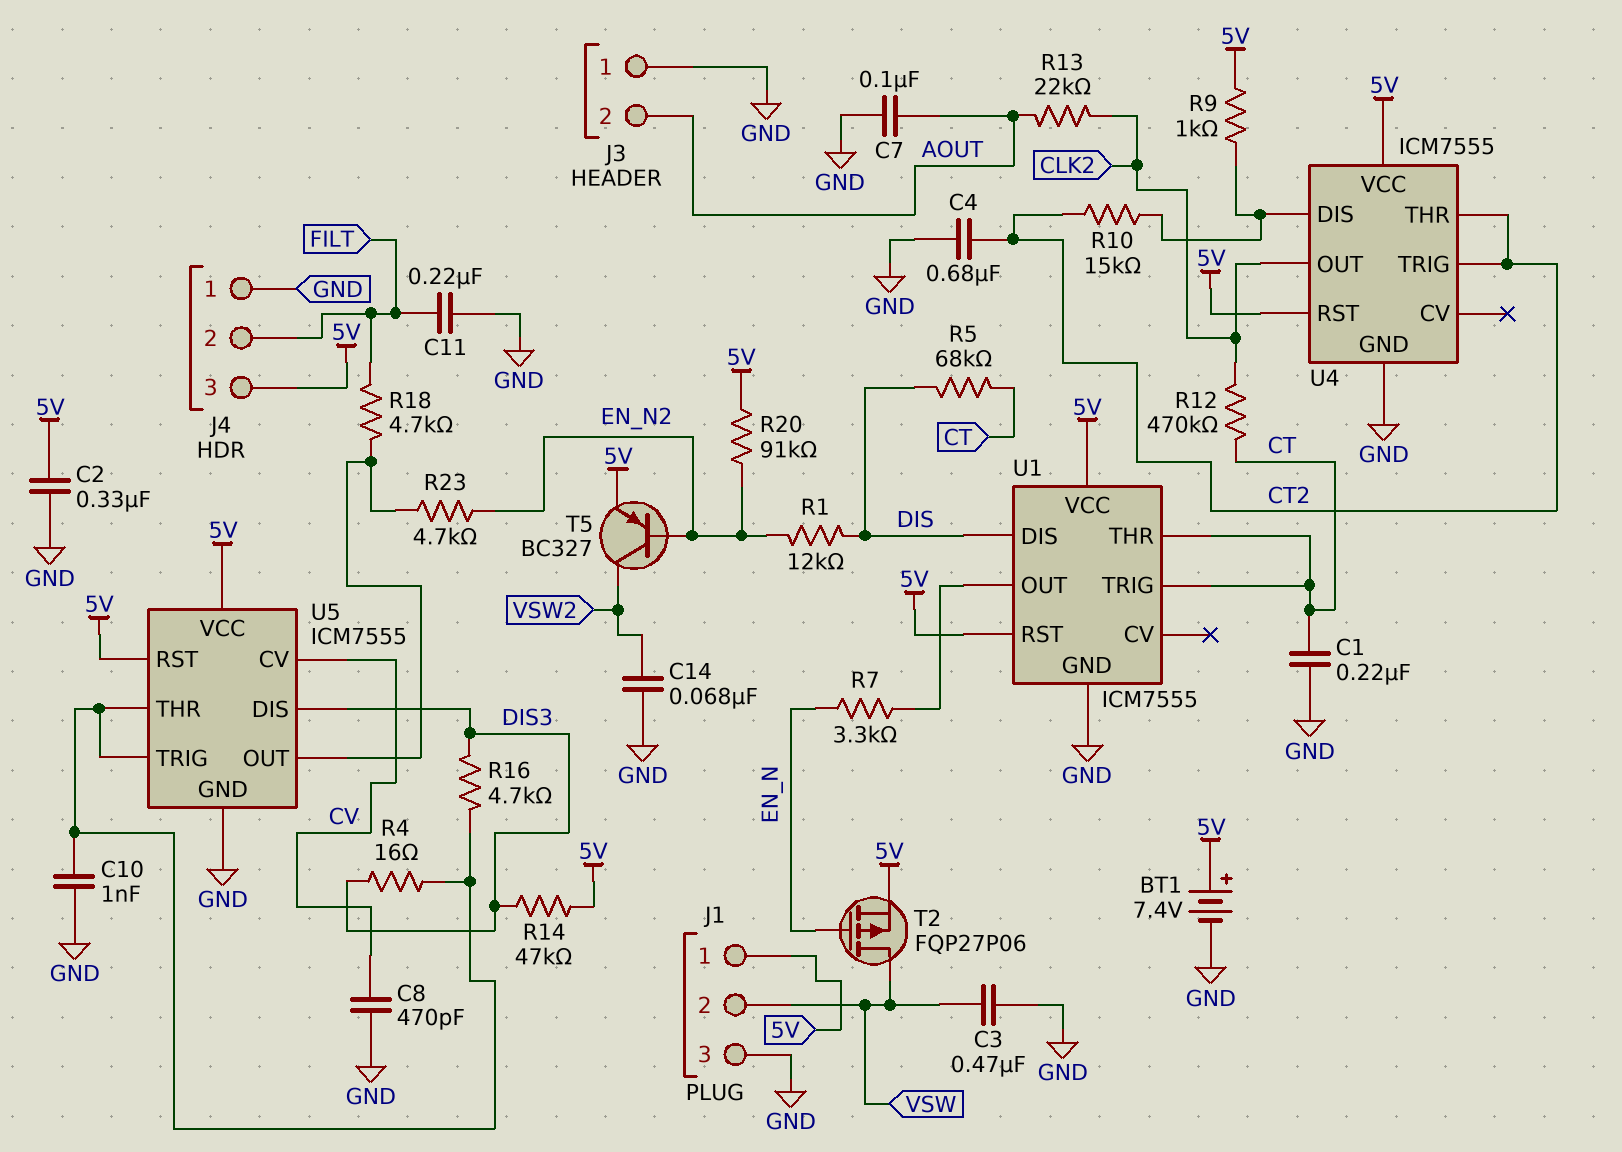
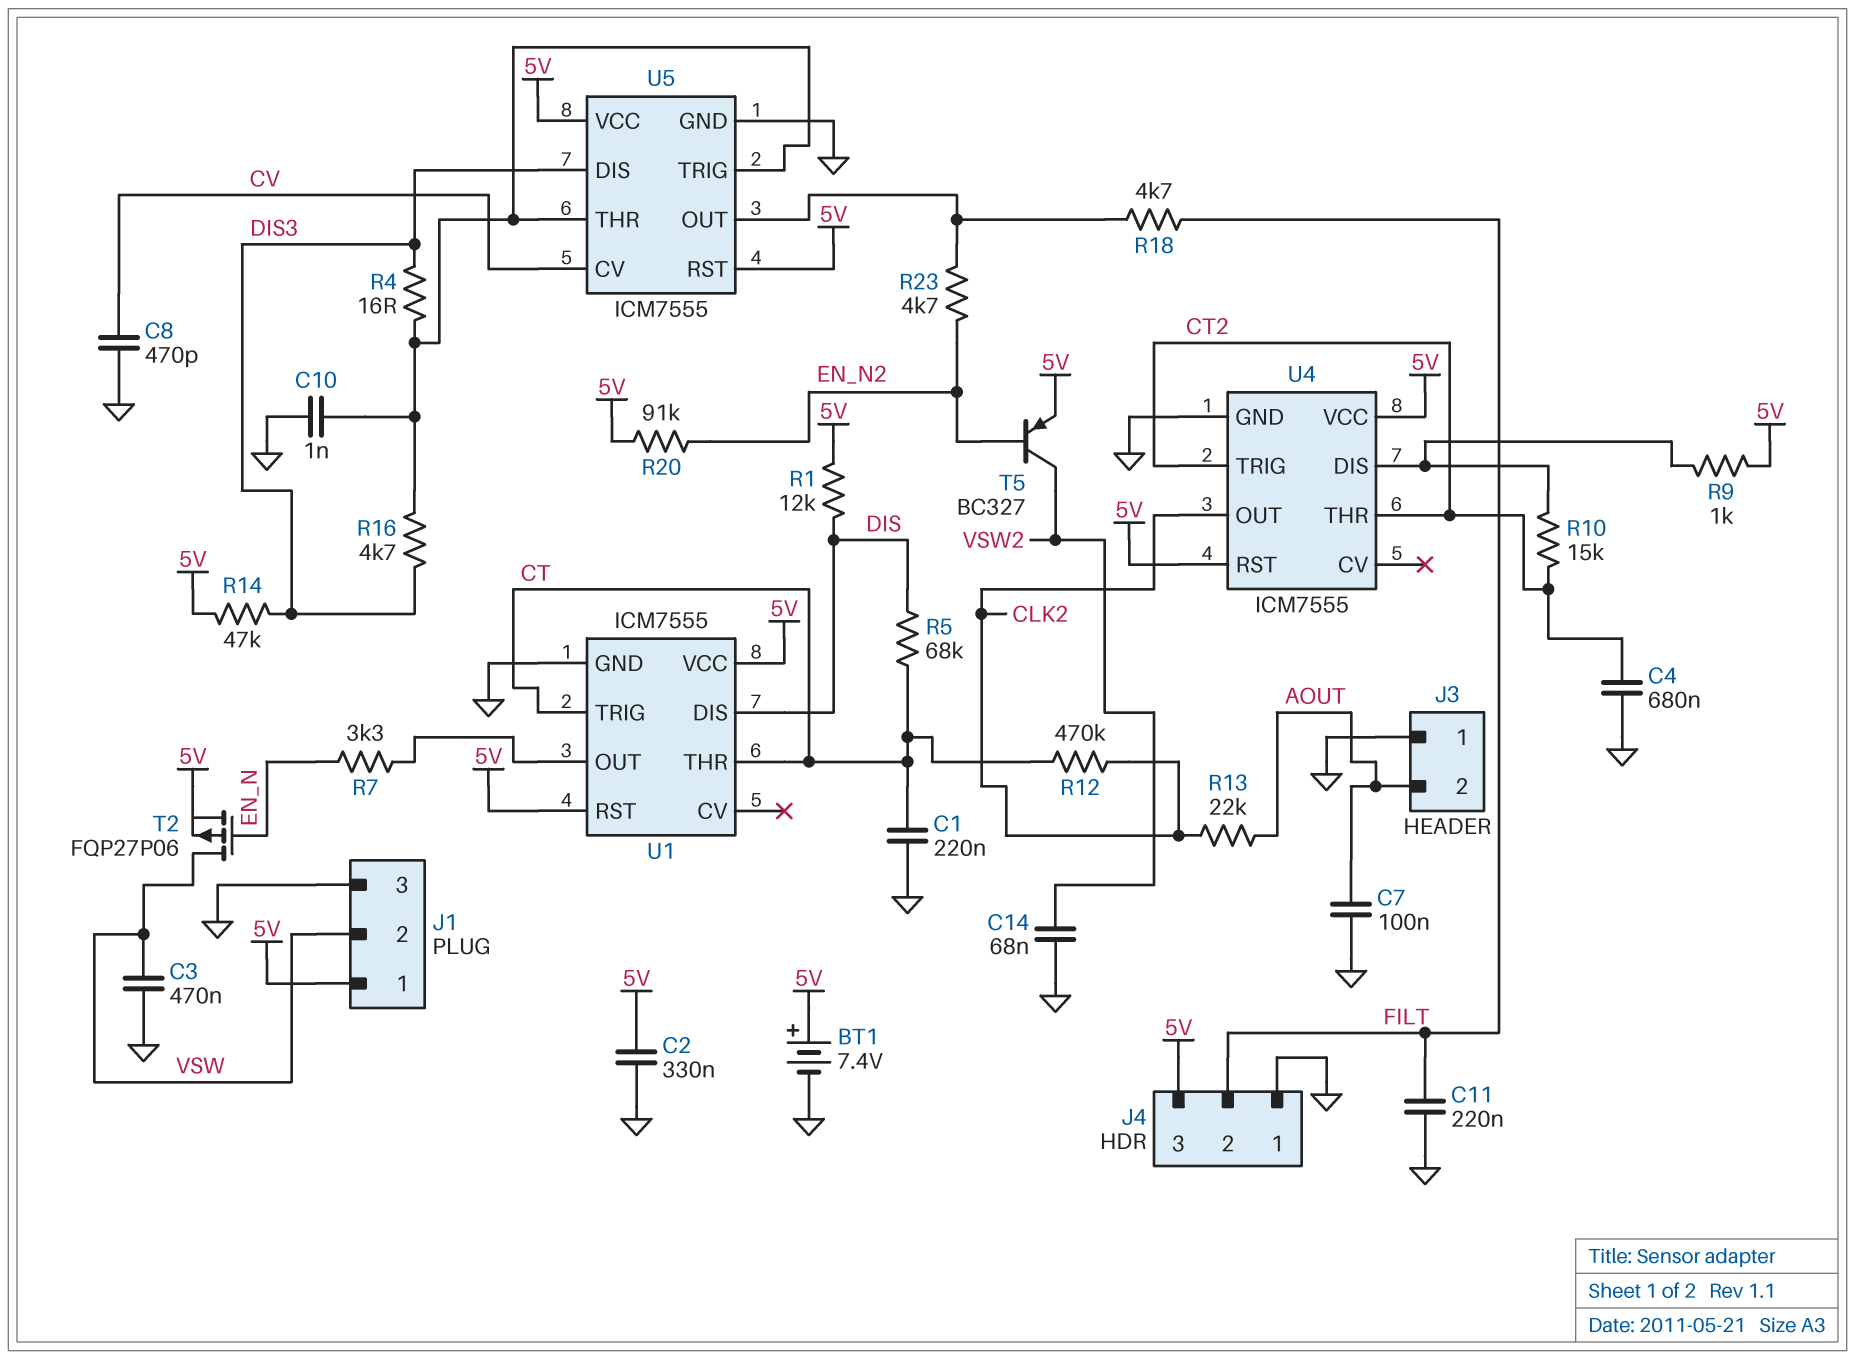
R1: 12k (DIS, EN_N2) -> 12k (5V, DIS)

